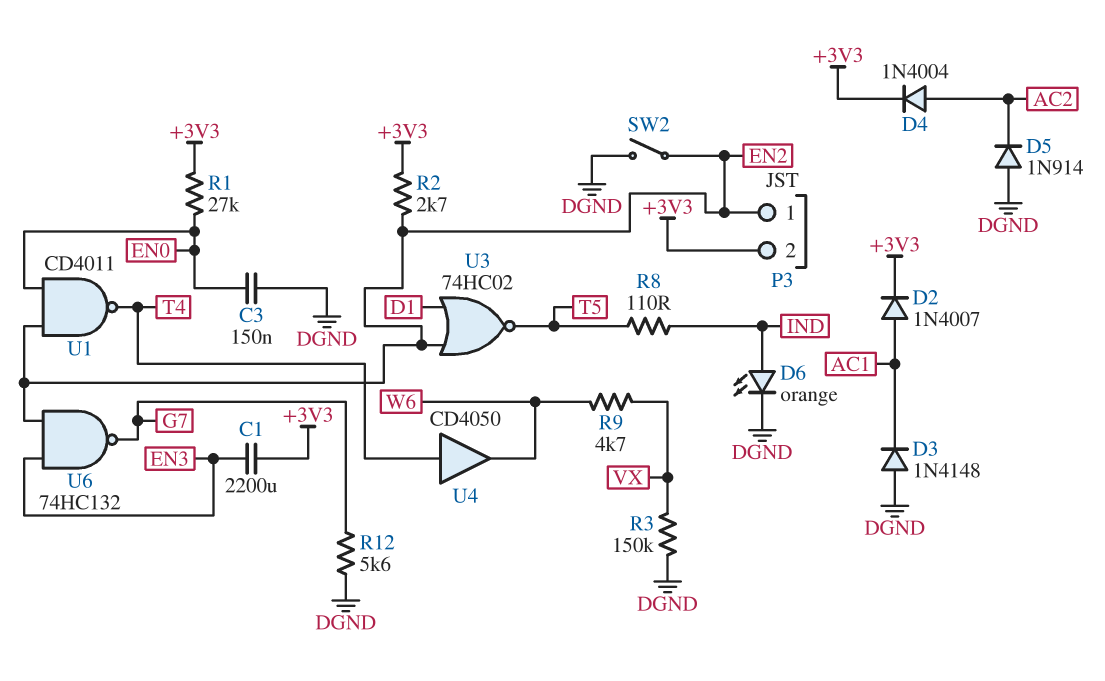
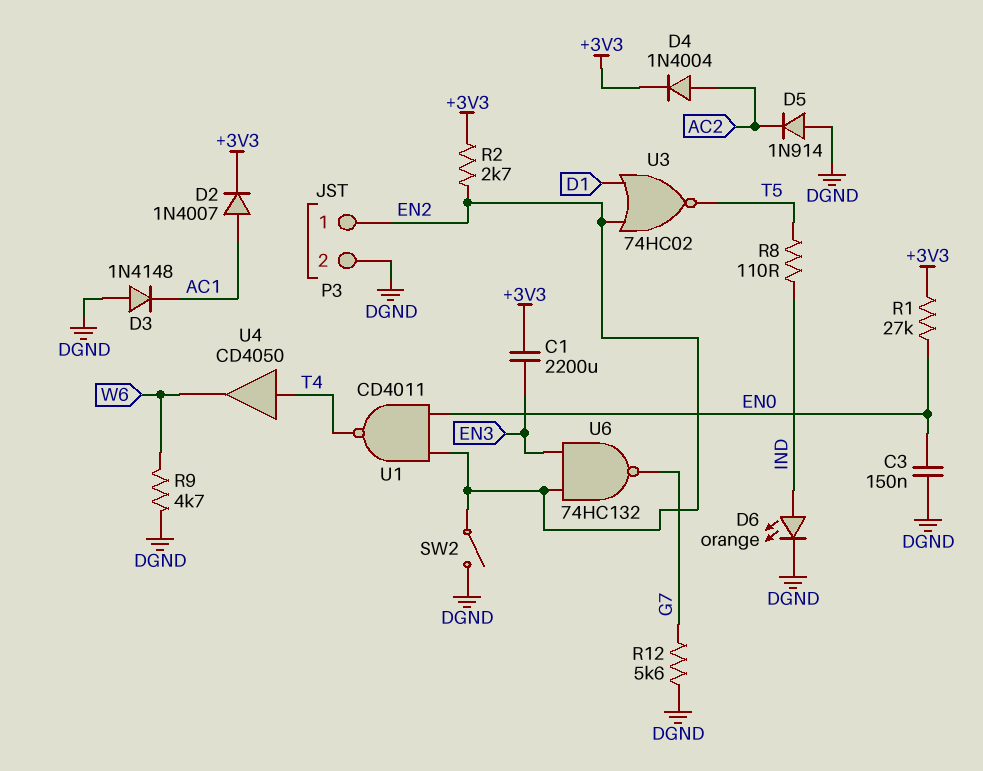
P3 pin 2: +3V3 -> DGND
R3: 150k (DGND, VX) -> none
R9: 4.7k (VX, W6) -> 4.7k (DGND, W6)

